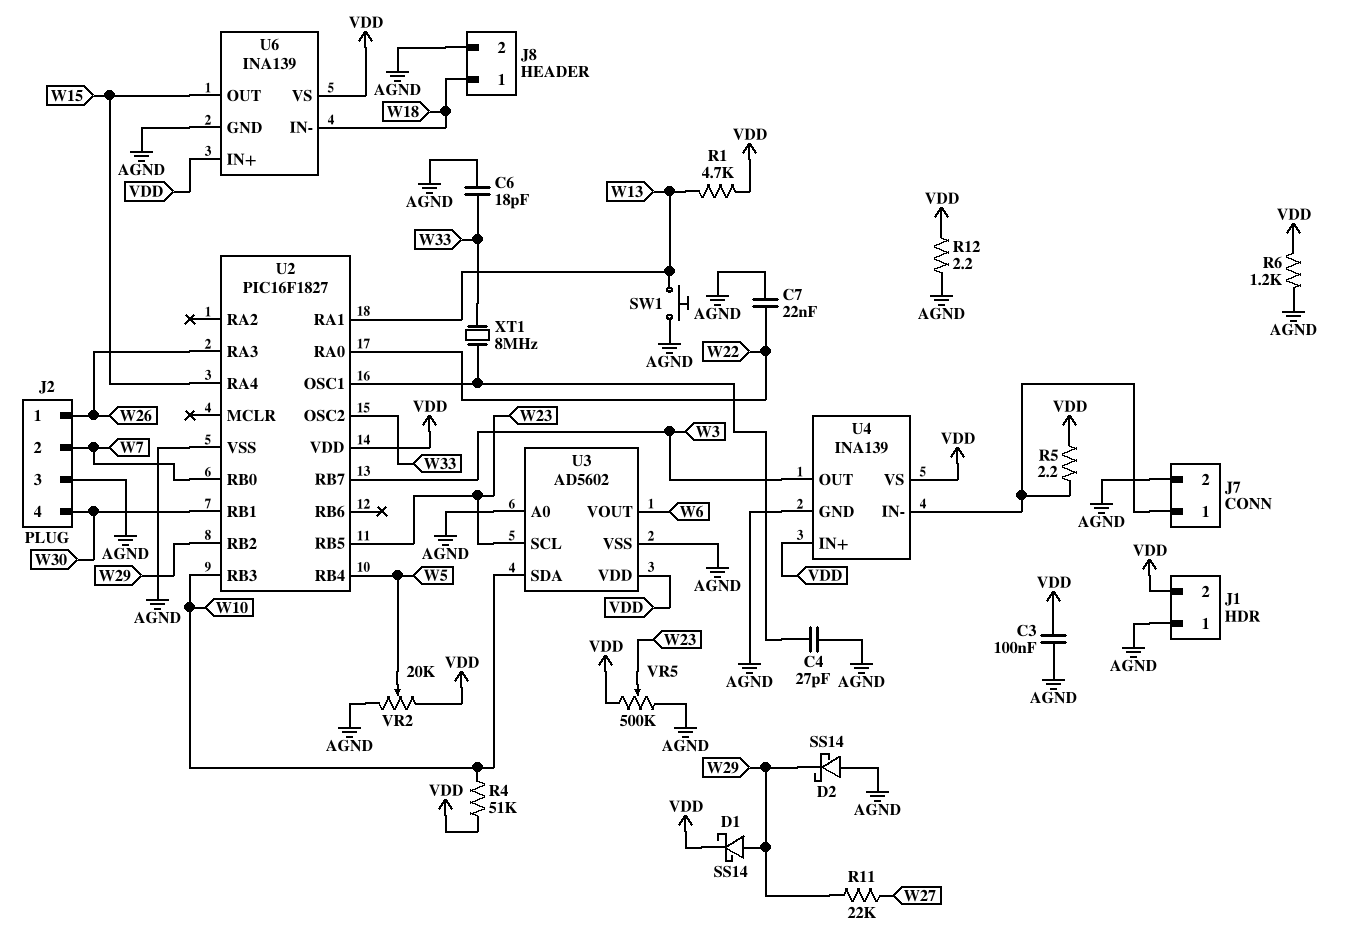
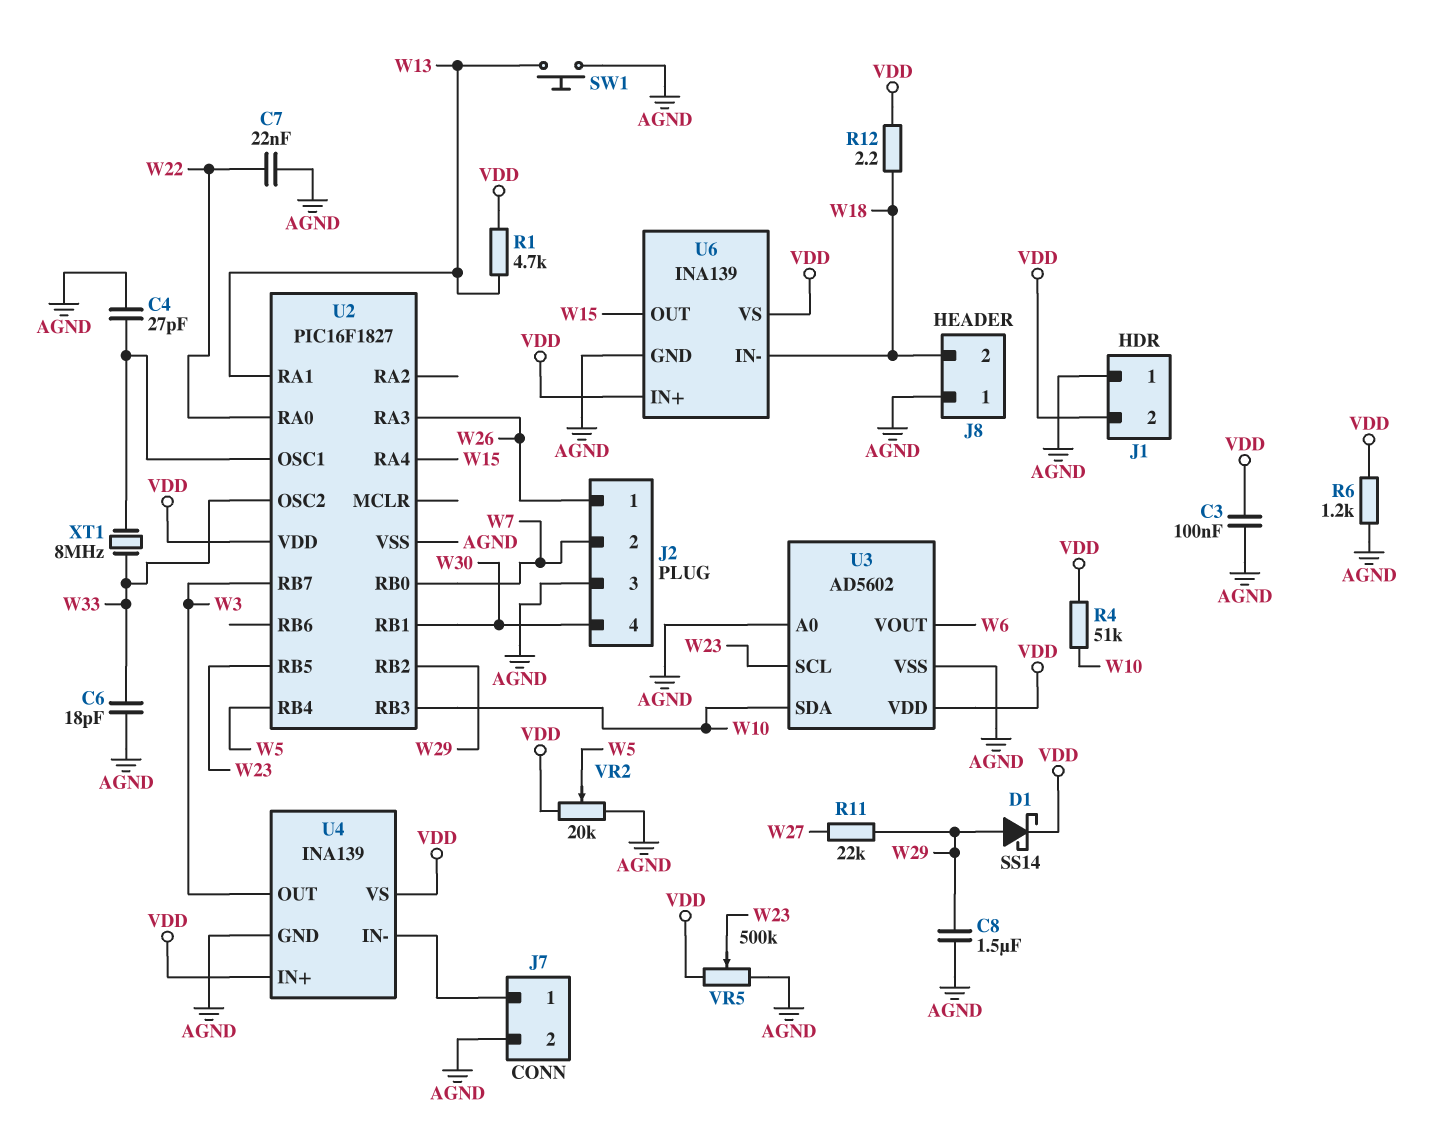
C8: none -> 1.5uF (AGND, W29)
D2: schottky SS14 (A AGND, K W29) -> none
J8 pin 1: W18 -> AGND
J8 pin 2: AGND -> W18
R5: 2.2 (J7/1, VDD) -> none
R12: 2.2 (AGND, VDD) -> 2.2 (VDD, W18)

